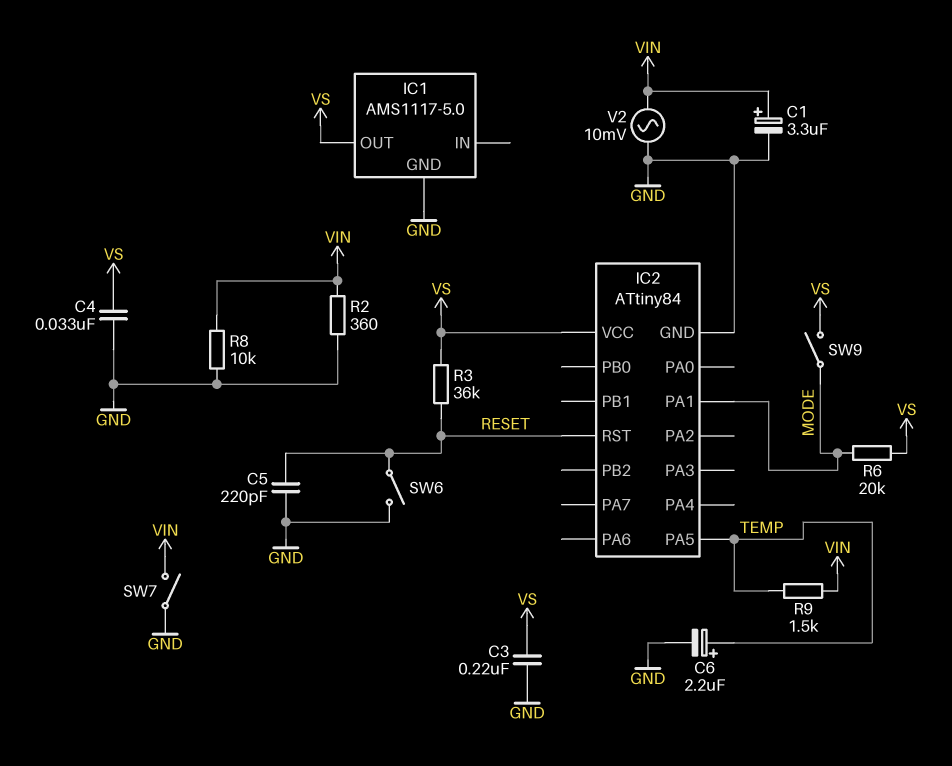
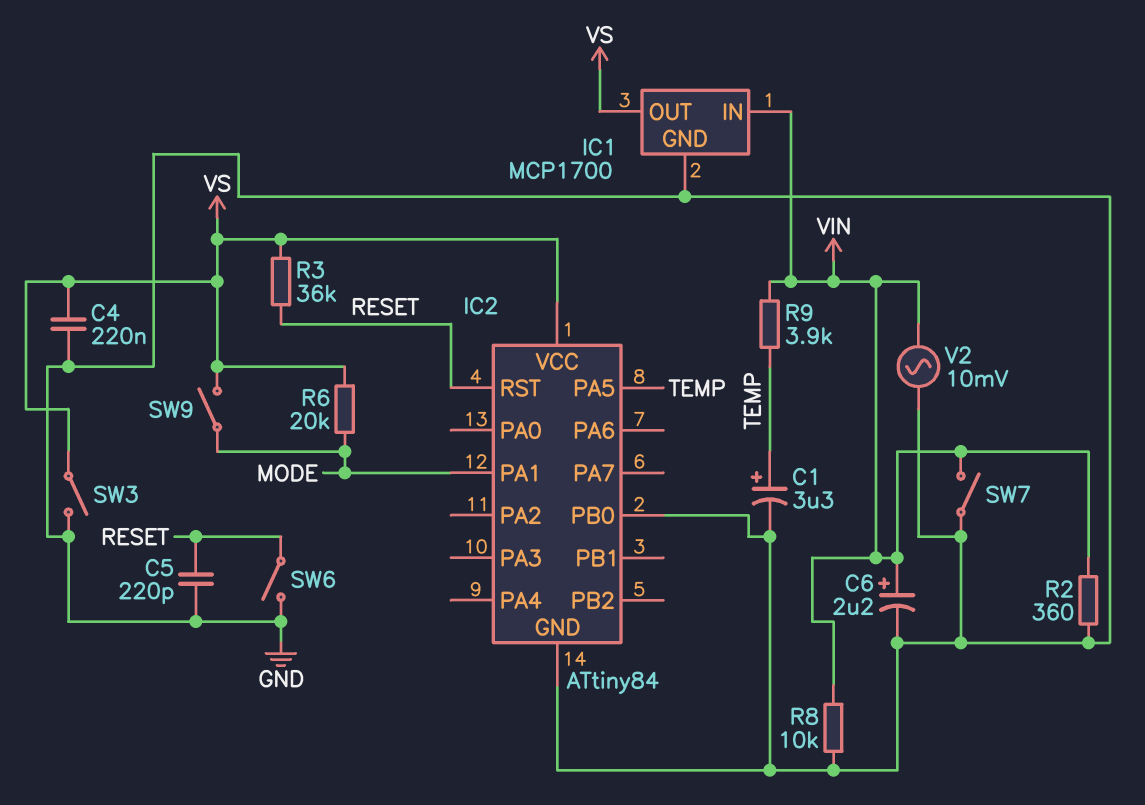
C1: 3.3uF (plus VIN, minus GND) -> 3.3uF (plus TEMP, minus GND)
C3: 220nF (GND, VS) -> none
C4: 33nF (GND, VS) -> 220nF (GND, VS)
C6: 2.2uF (plus TEMP, minus GND) -> 2.2uF (plus VIN, minus GND)
IC1: AMS1117-5.0 -> MCP1700
IC1 pin IN: none -> VIN
IC2 pin PB0: none -> GND
R9: 1.5k (TEMP, VIN) -> 3.9k (TEMP, VIN)
SW3: none -> switch (GND, VS)

